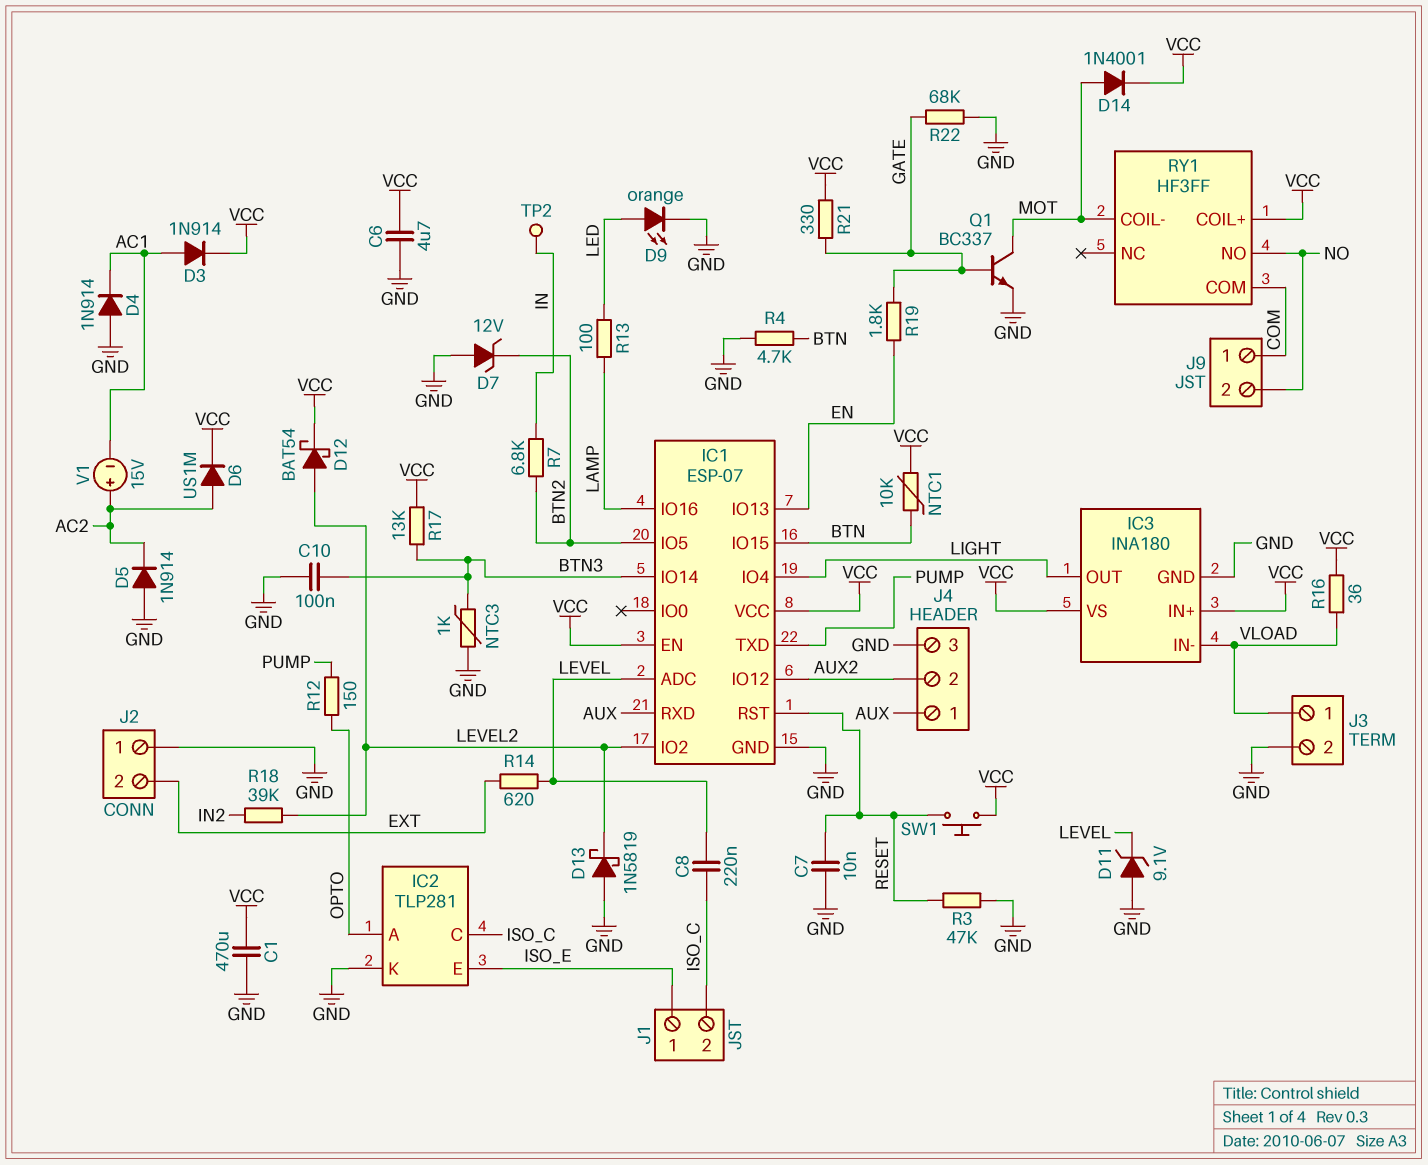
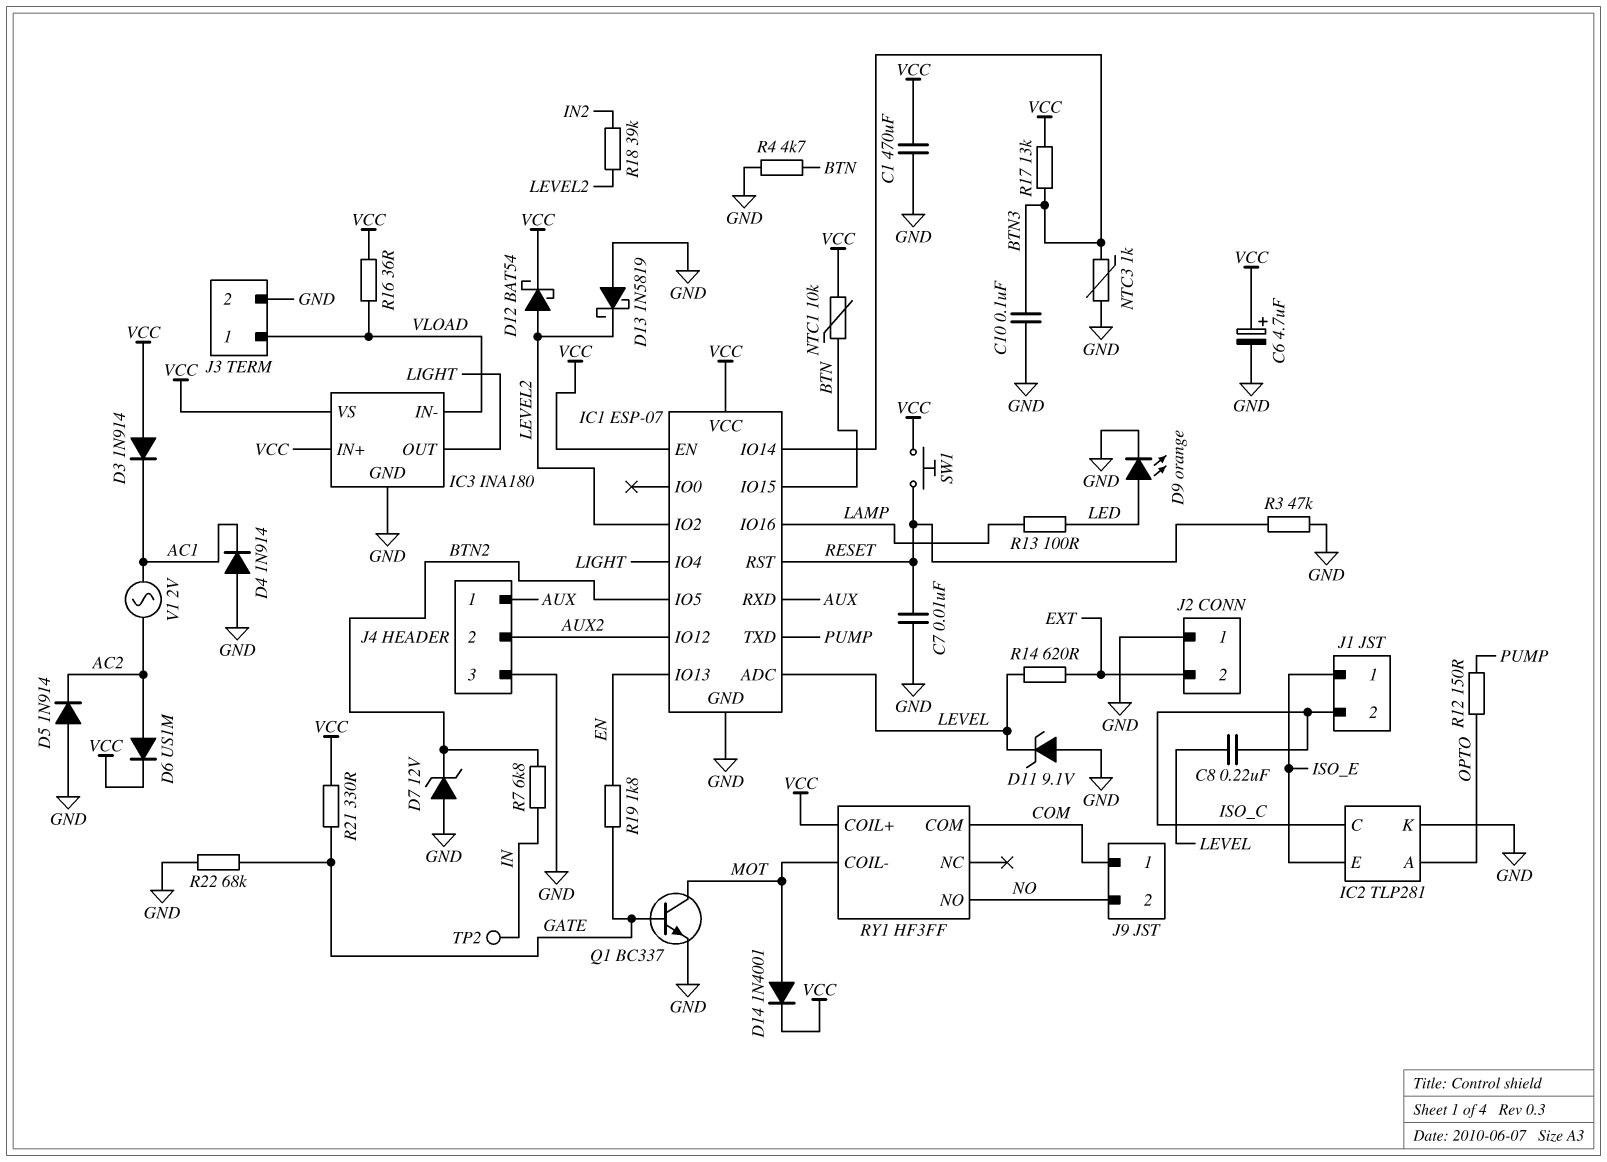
C6: 4.7uF (GND, VCC) -> 4.7uF (plus VCC, minus GND)
D3: diode 1N914 (A AC1, K VCC) -> diode 1N914 (A VCC, K AC1)
V1: 15V (plus AC2, minus AC1) -> AC 2V (AC1, AC2)

